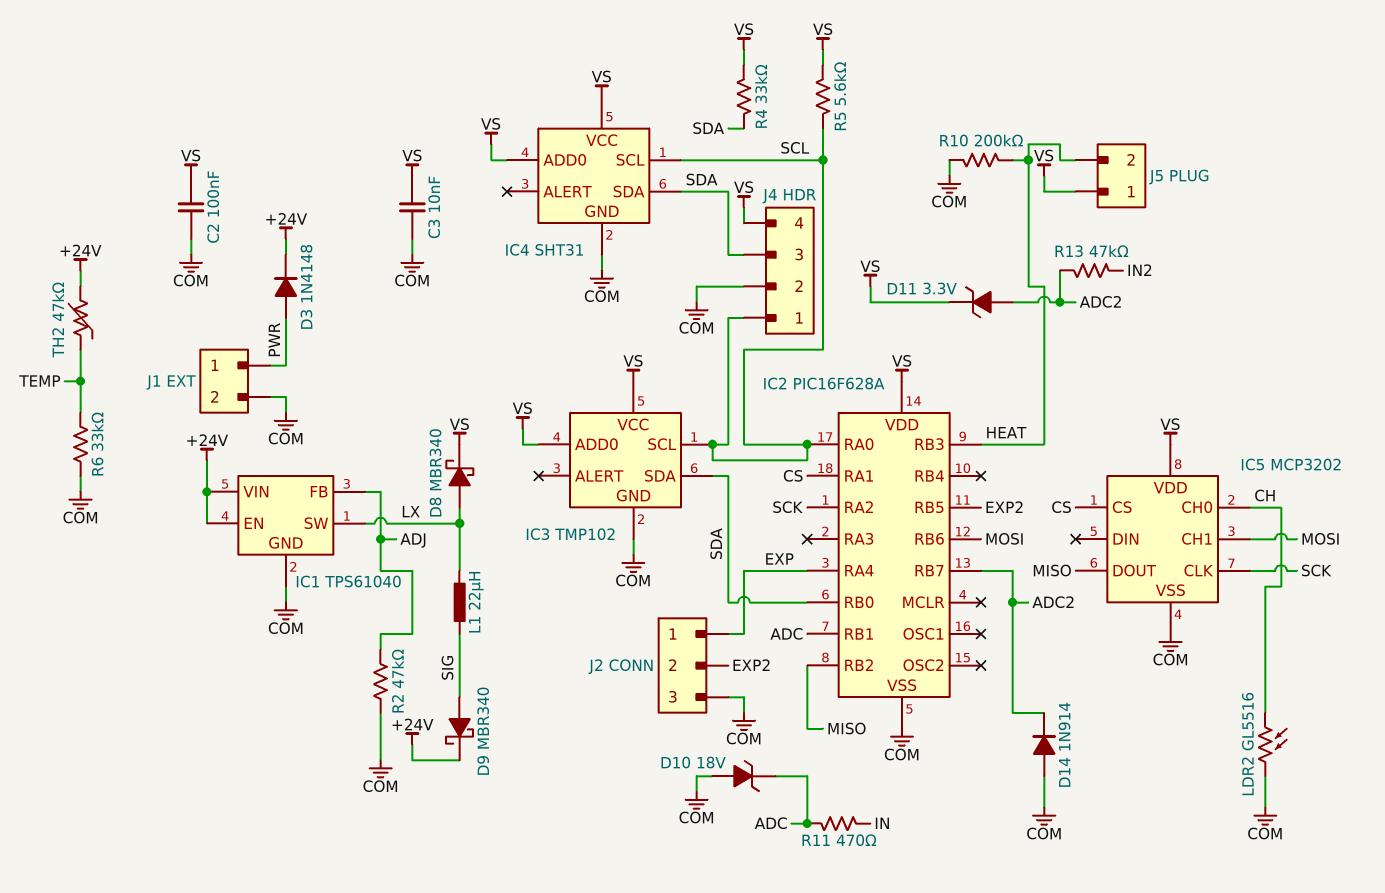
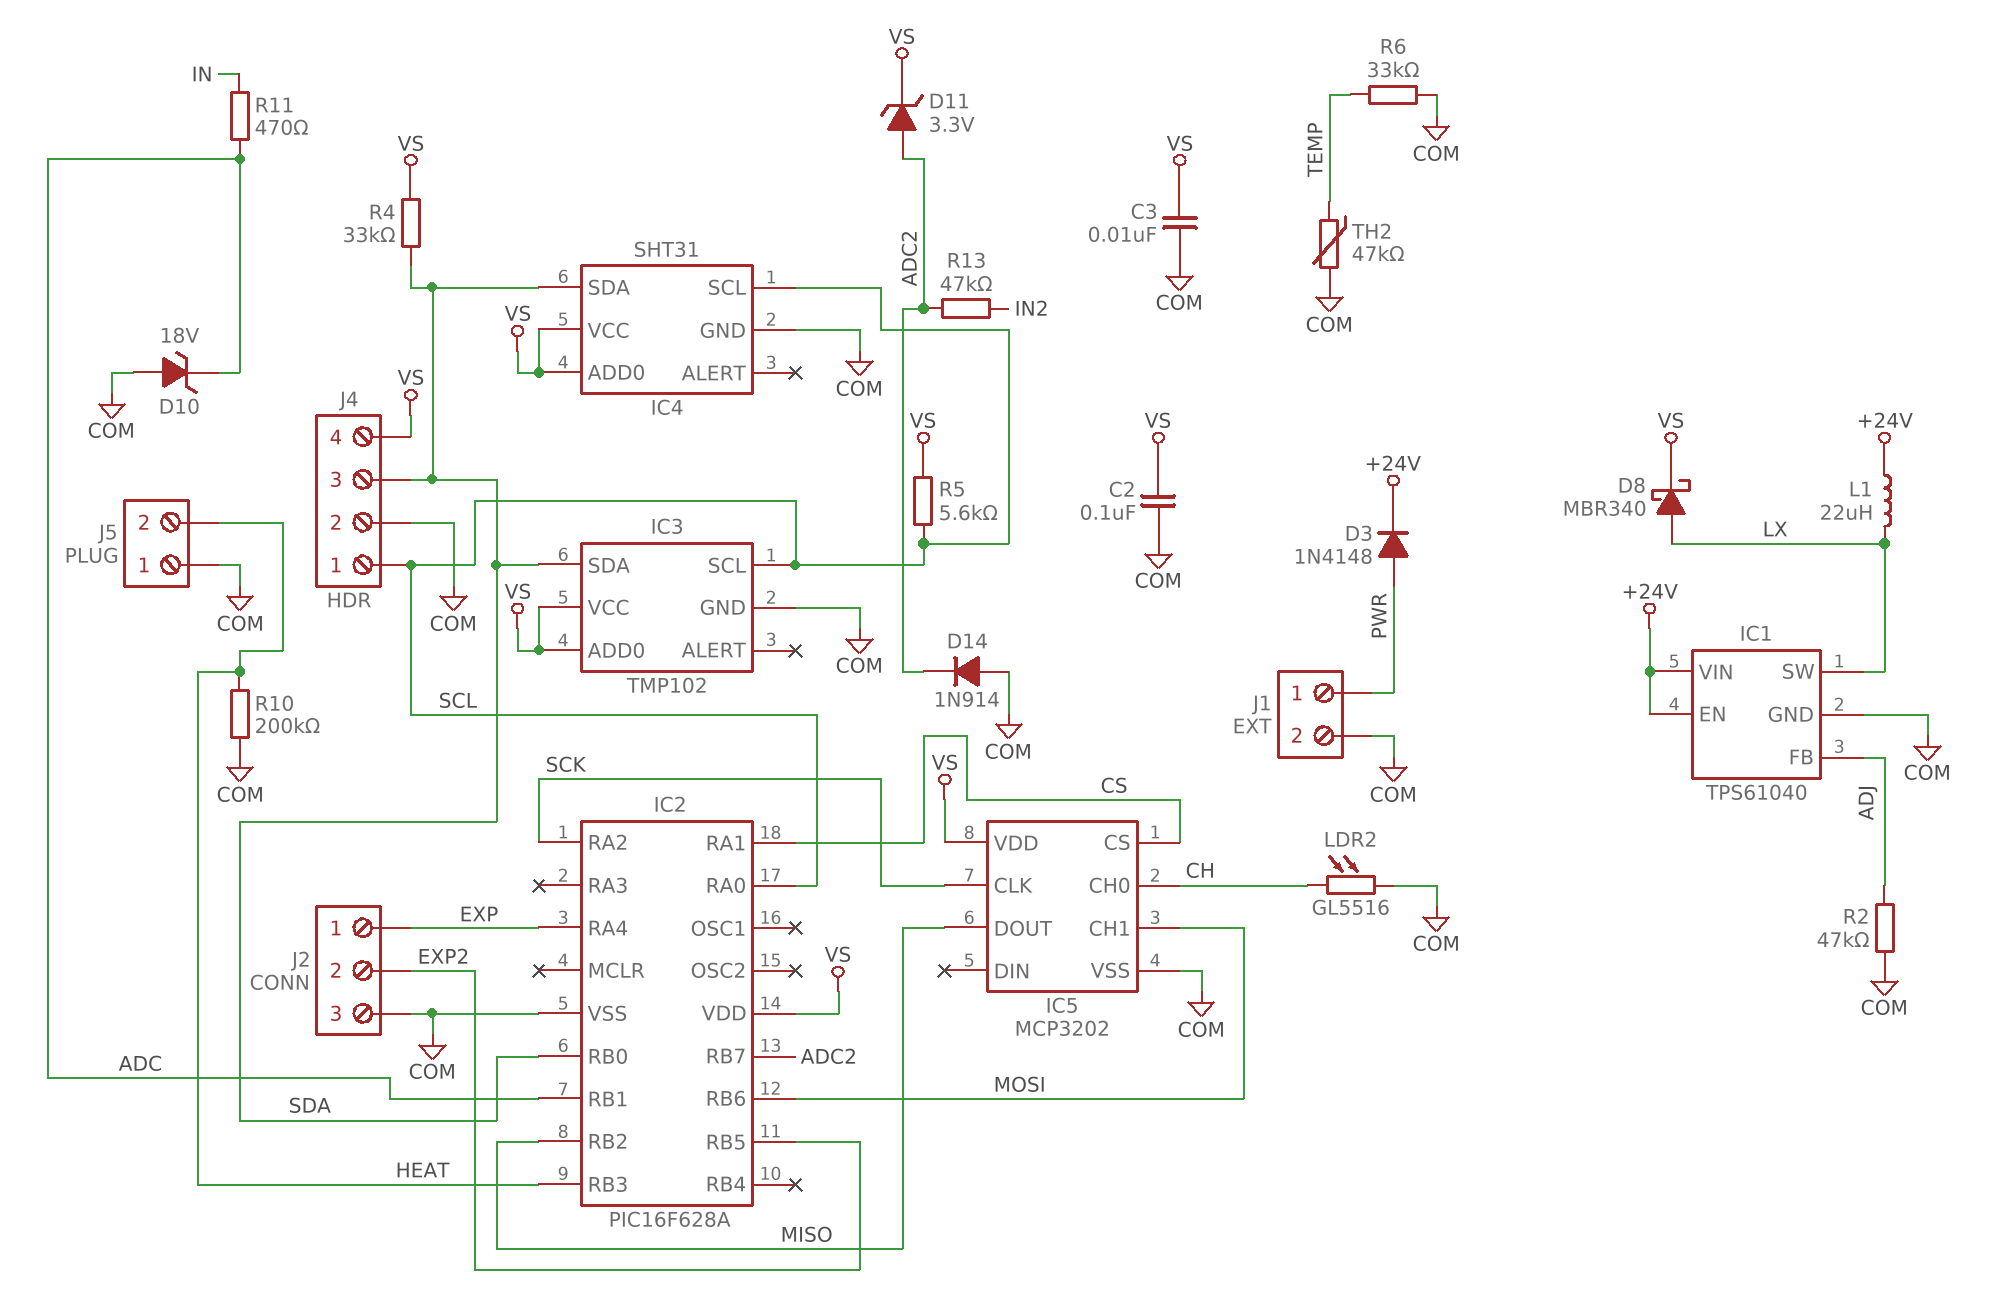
D9: schottky MBR340 (A SIG, K +24V) -> none
J5 pin 1: VS -> COM
L1: 22uH (LX, SIG) -> 22uH (+24V, LX)
TH2: 47k (+24V, TEMP) -> 47k (COM, TEMP)

